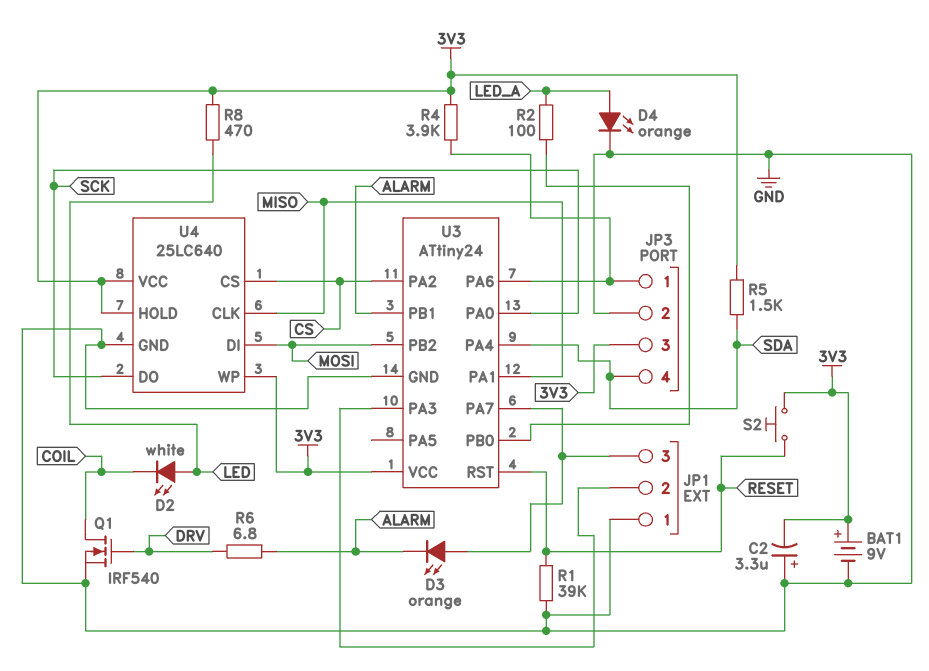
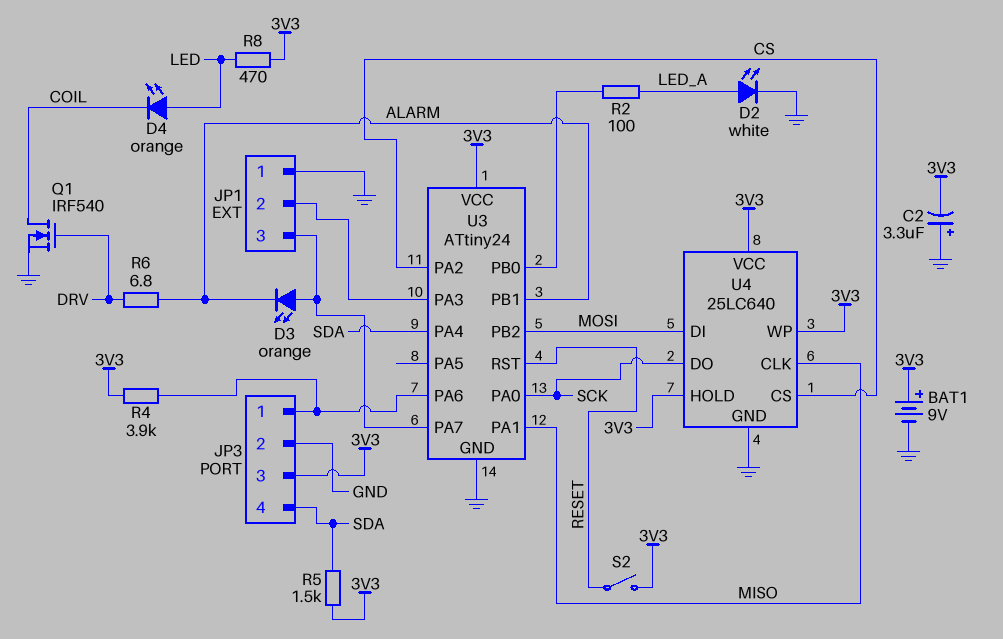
D2: LED white (A LED, K COIL) -> LED white (A LED_A, K GND)
D4: LED orange (A LED_A, K GND) -> LED orange (A LED, K COIL)
R1: 39k (GND, RESET) -> none
S2: button (3V3, RESET) -> switch (3V3, RESET)

